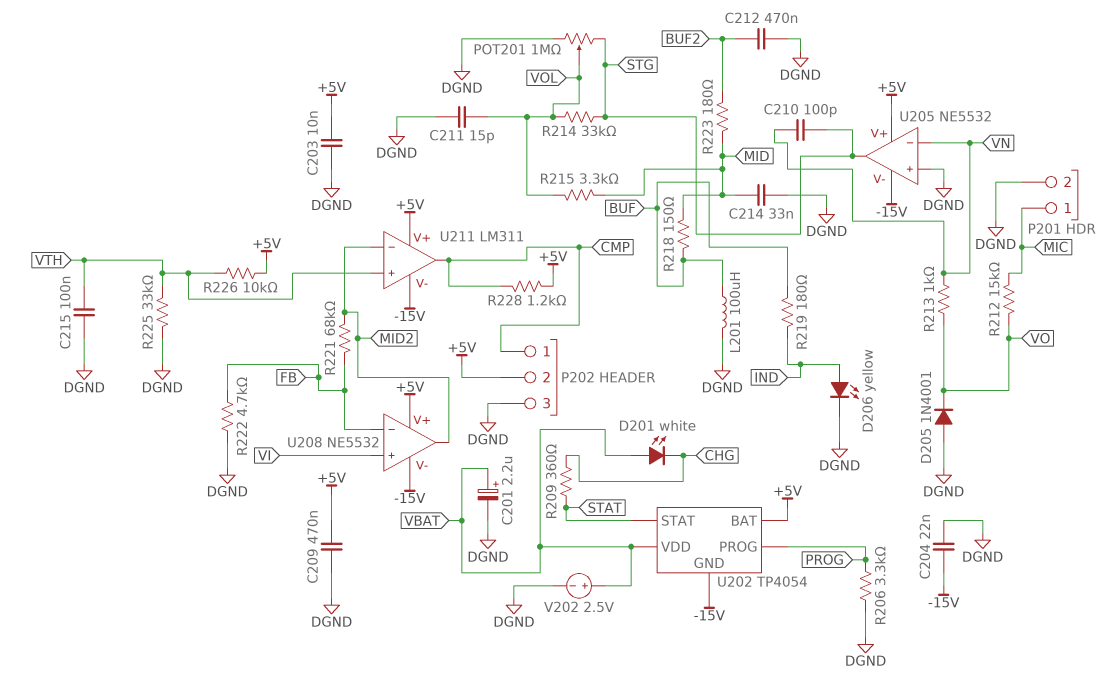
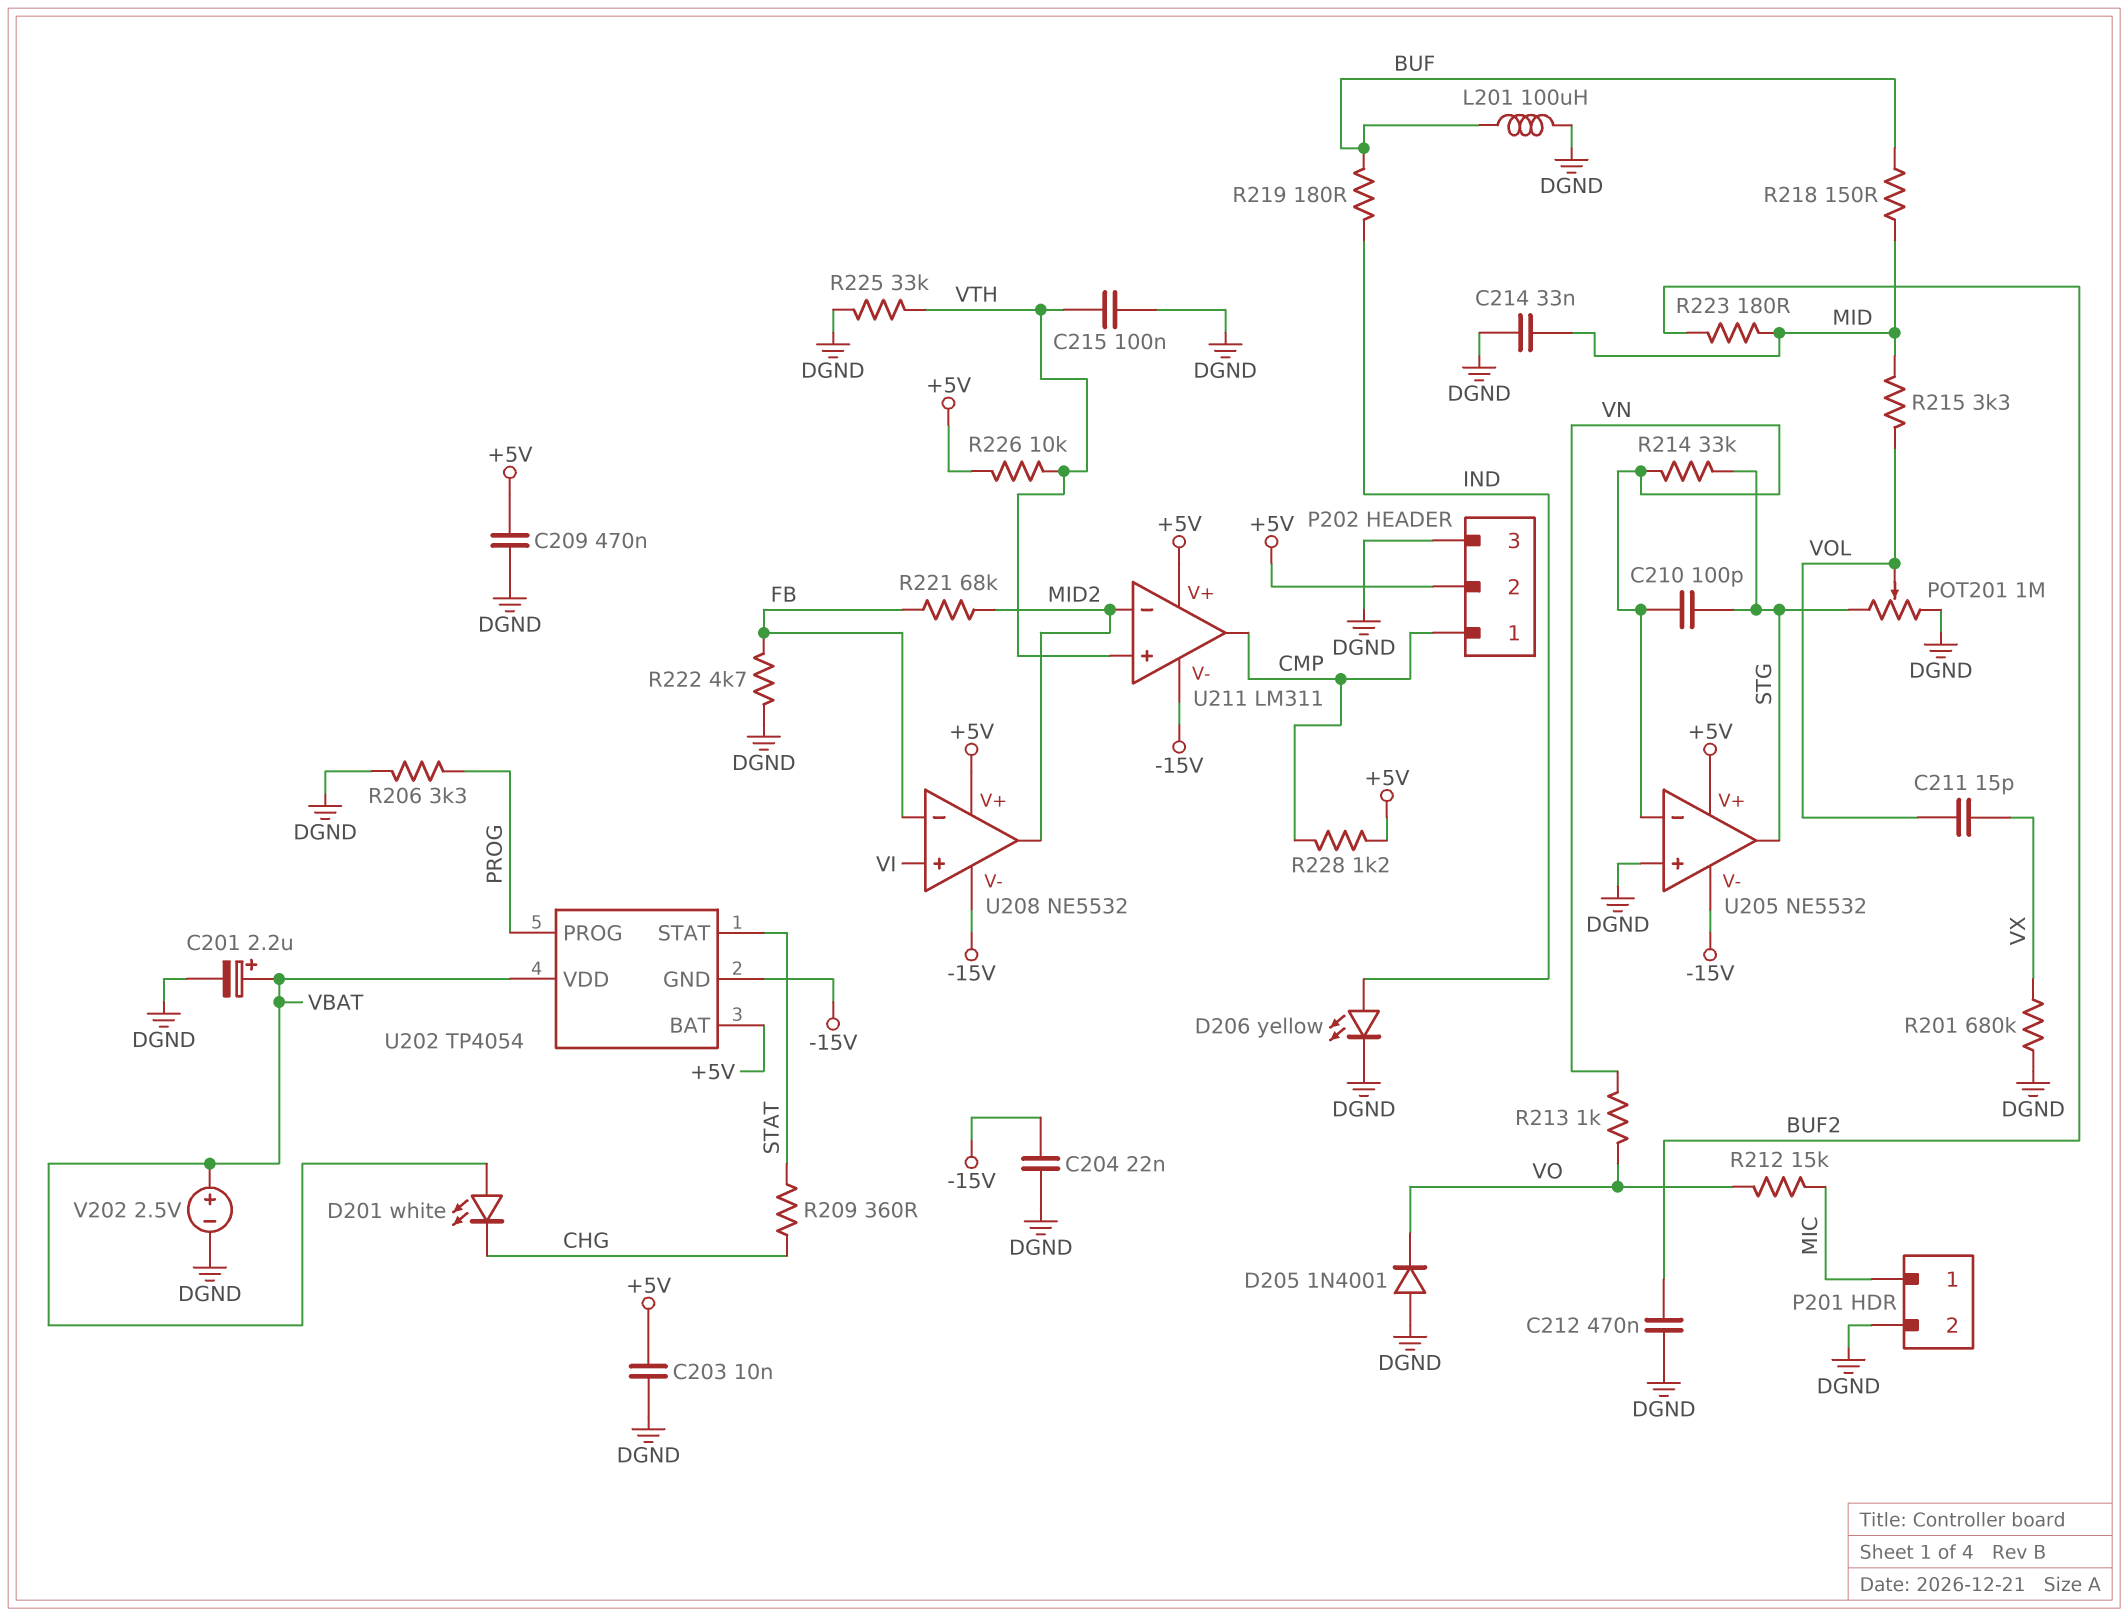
C211: 15pF (DGND, VOL) -> 15pF (VOL, VX)
R201: none -> 680k (DGND, VX)
R214: 33k (STG, VOL) -> 33k (STG, VN)

